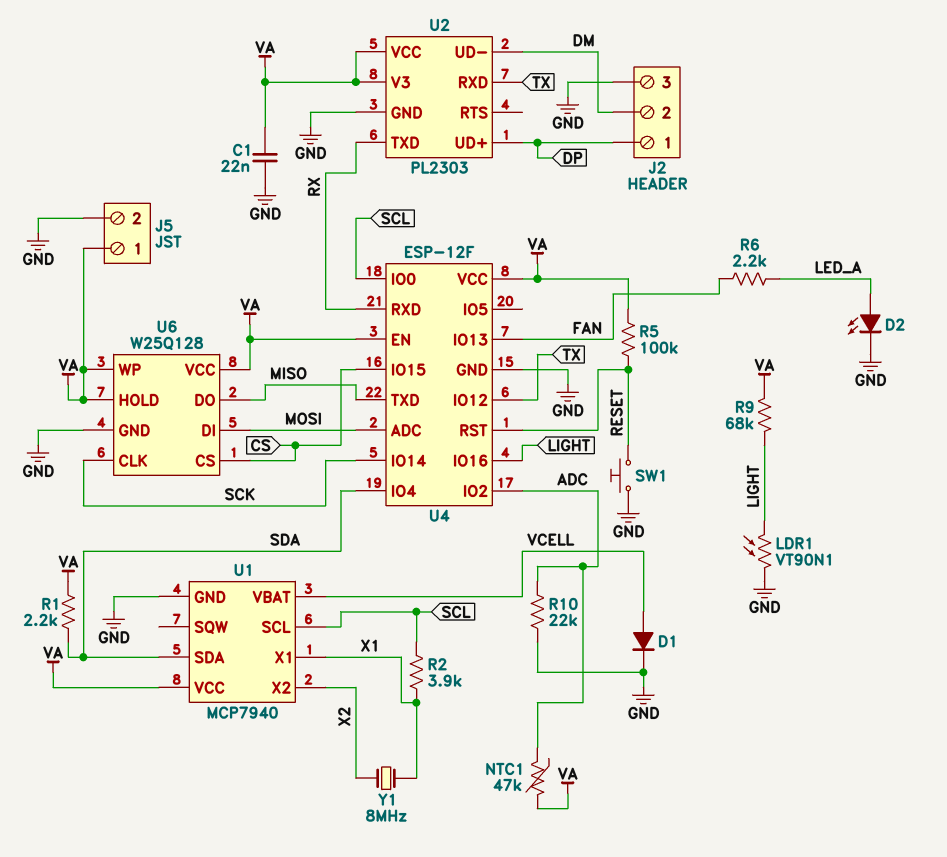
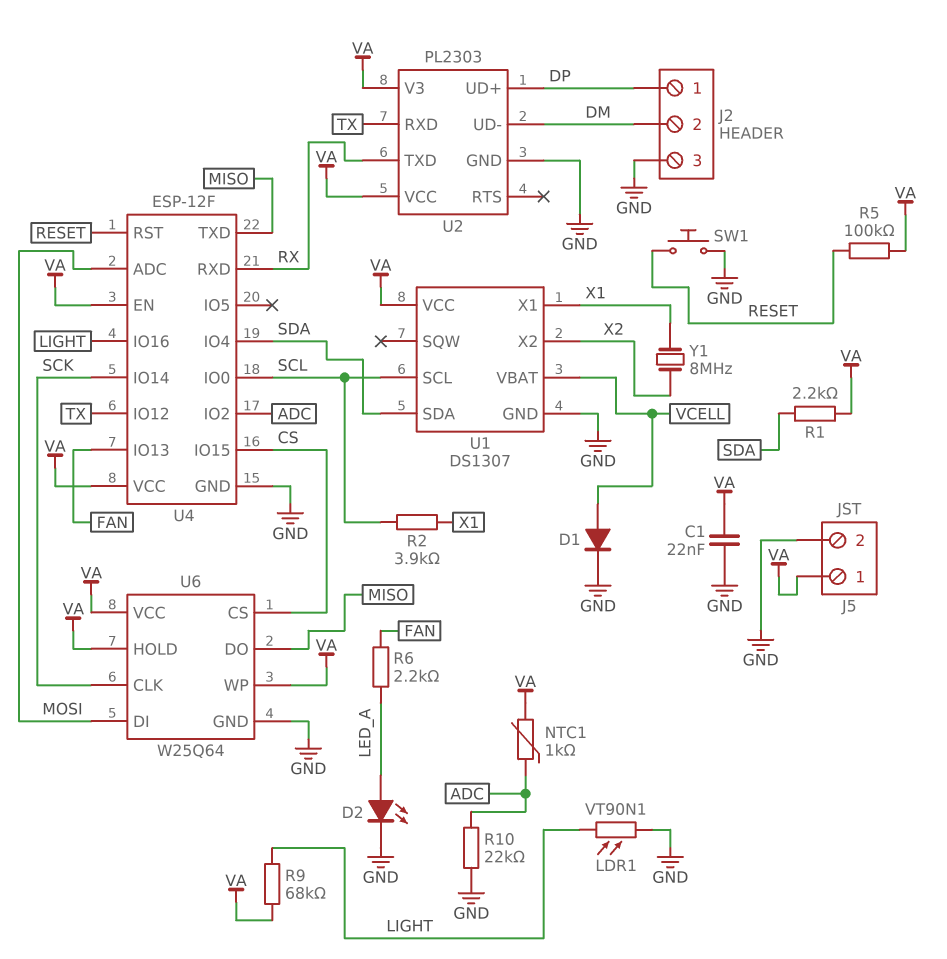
NTC1: 47k (ADC, VA) -> 1k (ADC, VA)
U1: MCP7940 -> DS1307
U6: W25Q128 -> W25Q64

